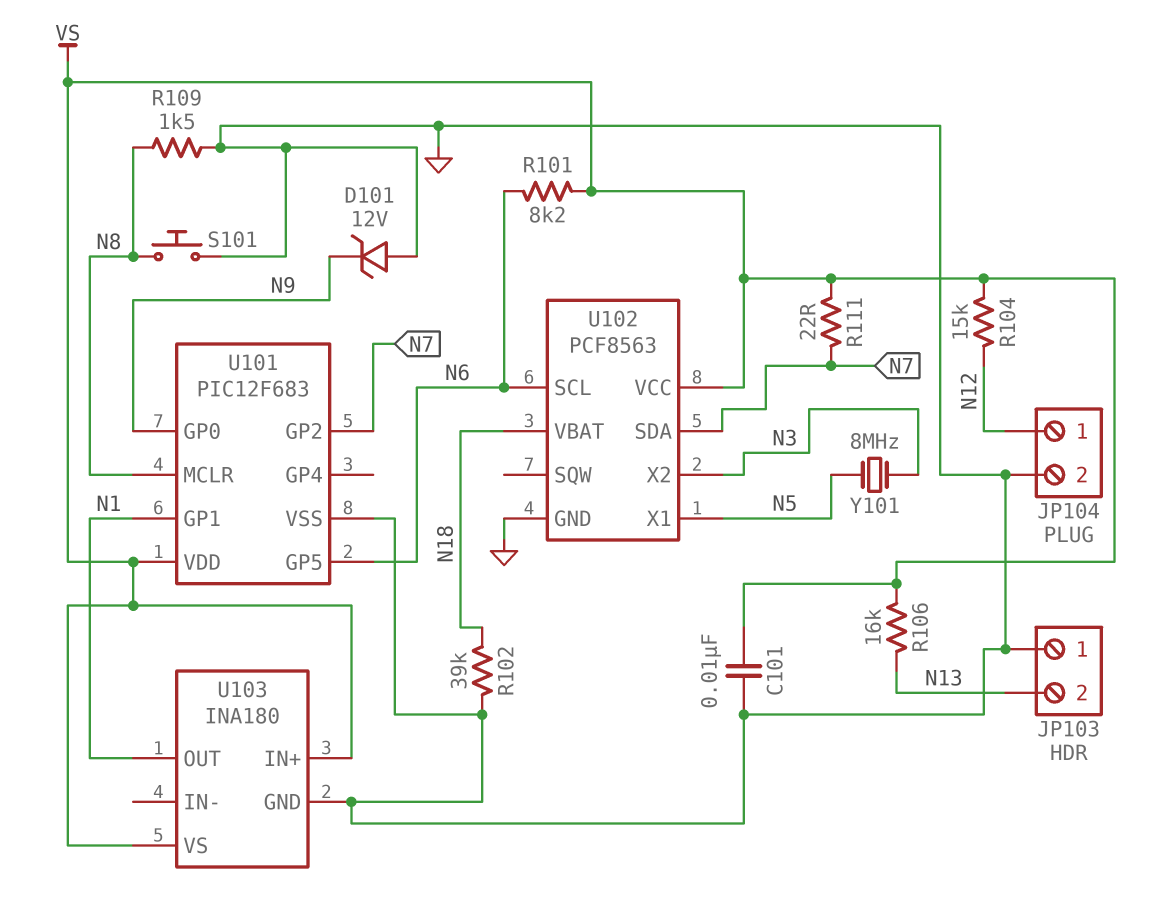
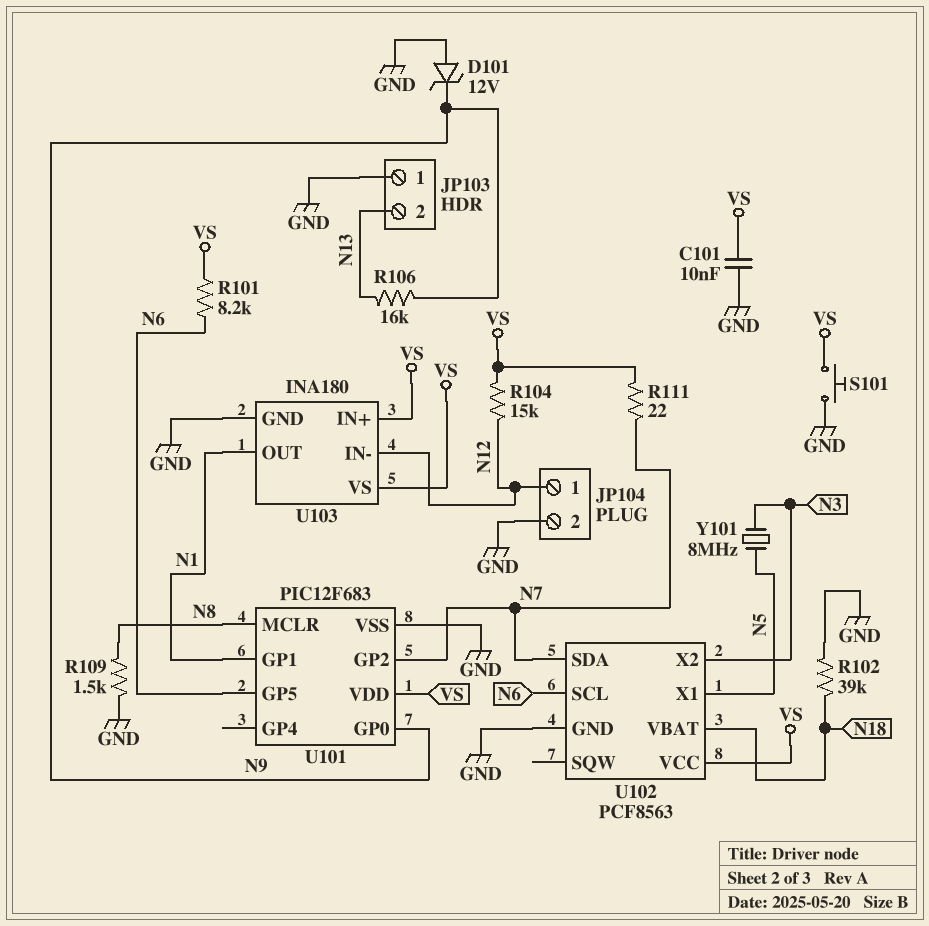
R106: 16k (N13, VS) -> 16k (N9, N13)
S101: button (GND, N8) -> button (GND, VS)
U103 pin IN-: none -> N12

